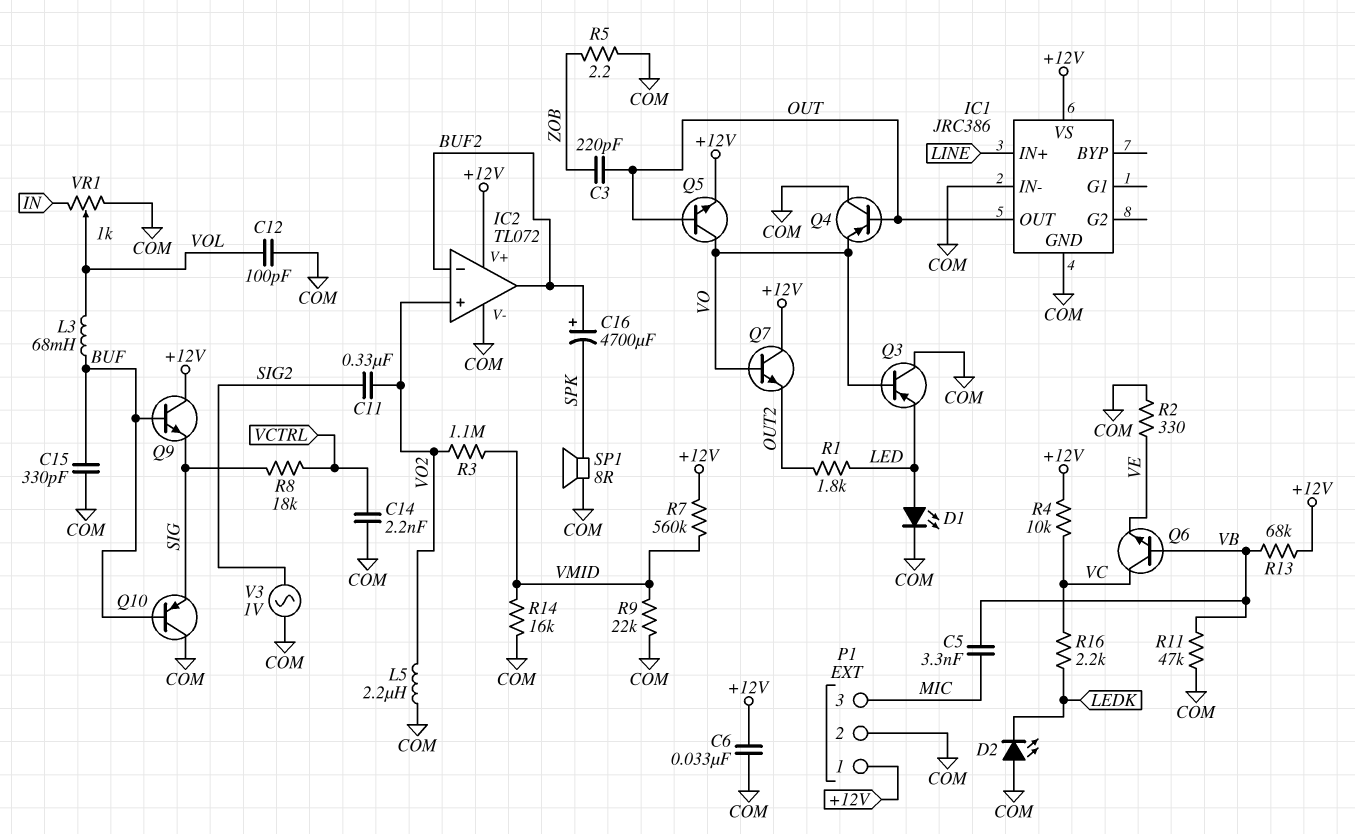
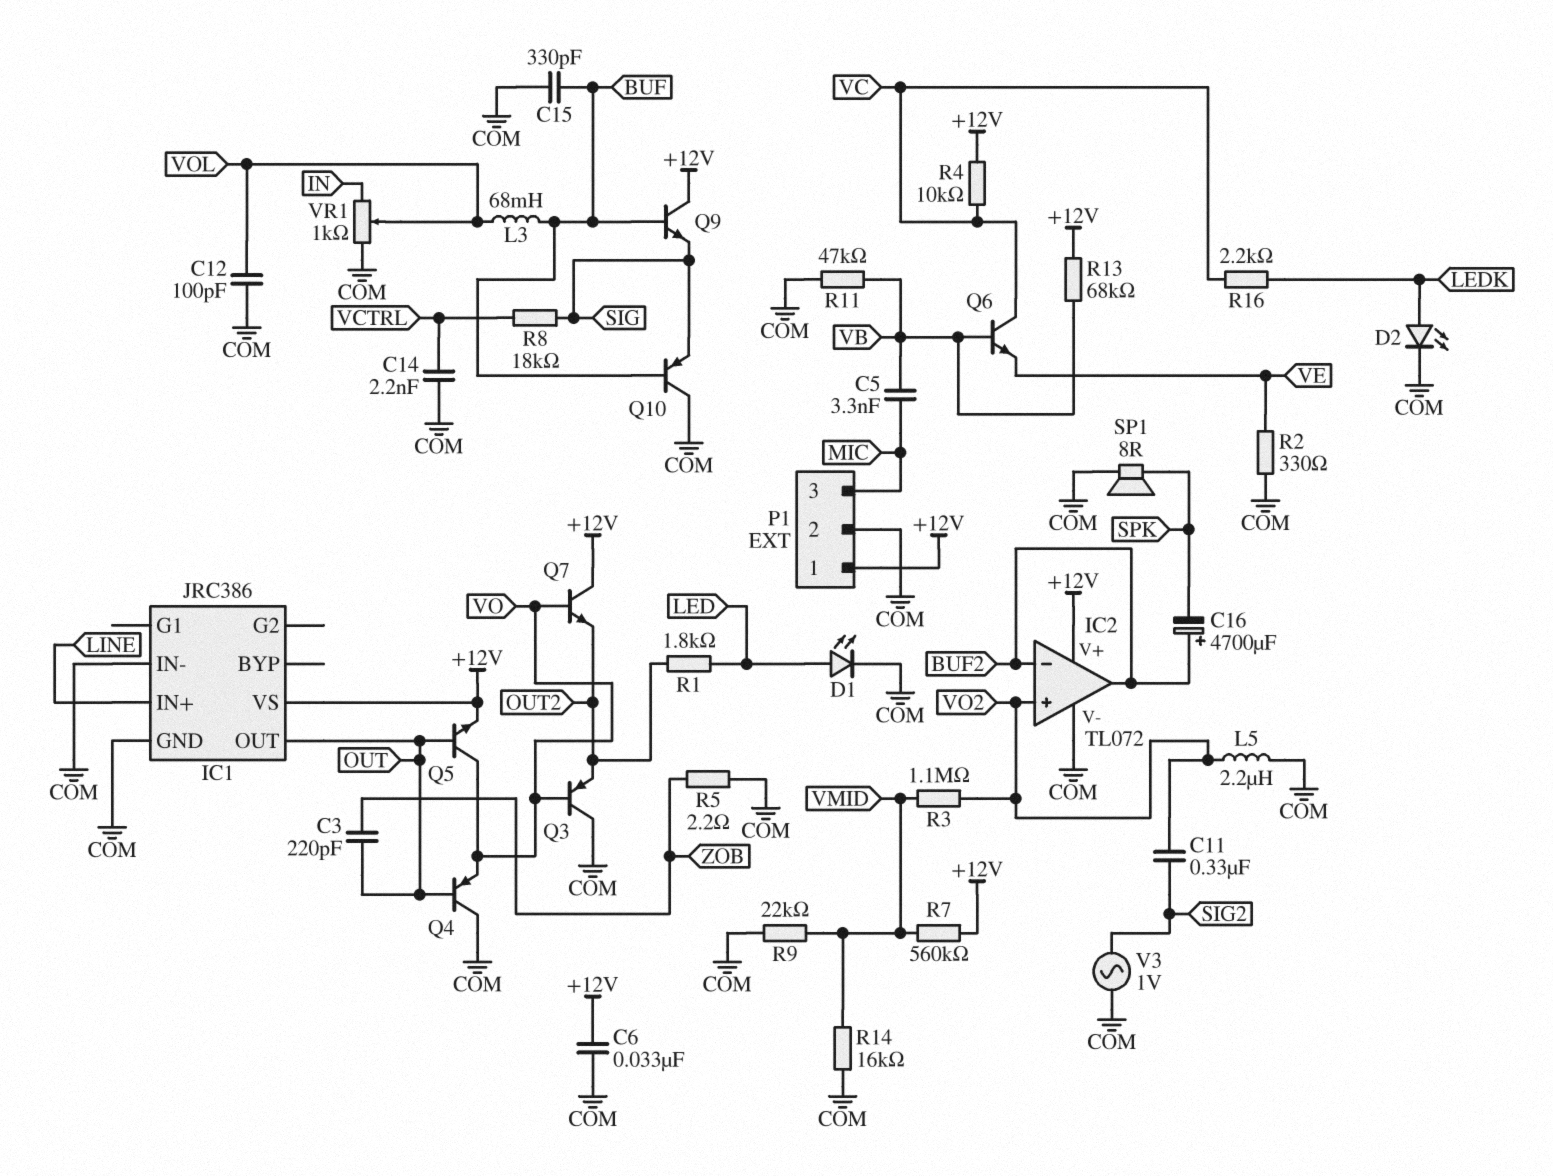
D2: LED (A COM, K LEDK) -> LED (A LEDK, K COM)
Q3: PNP (B VO, C COM, E LED) -> PNP (B VO, C COM, E OUT2)

